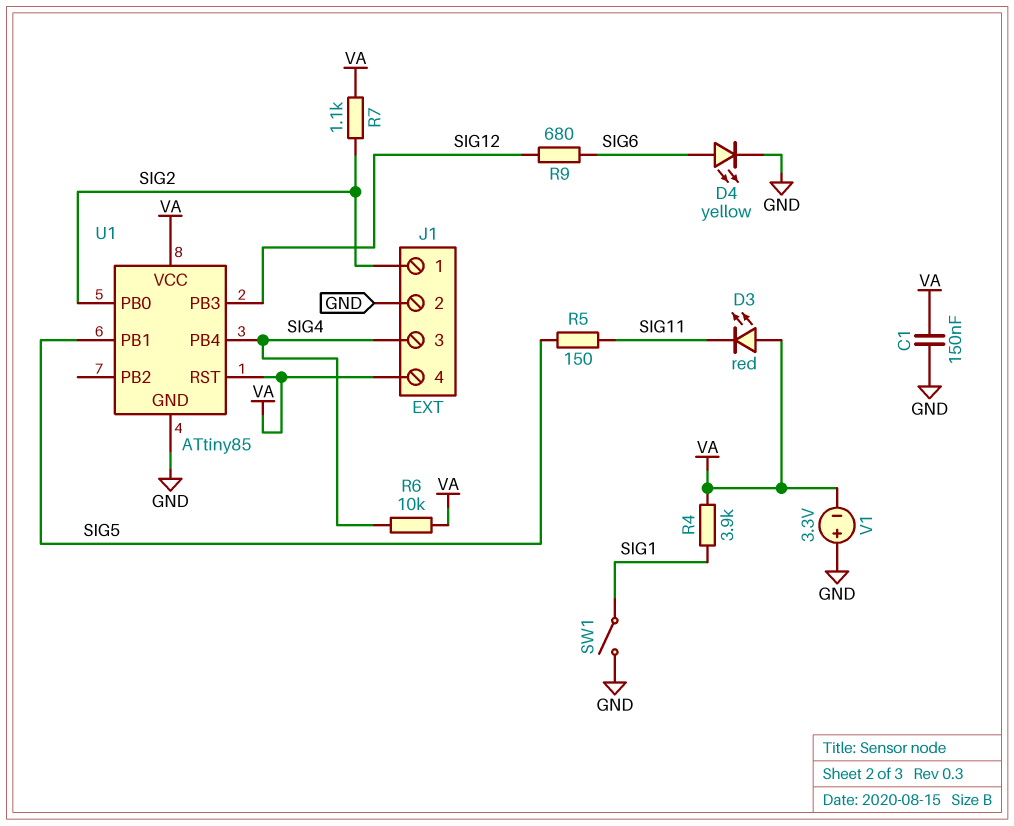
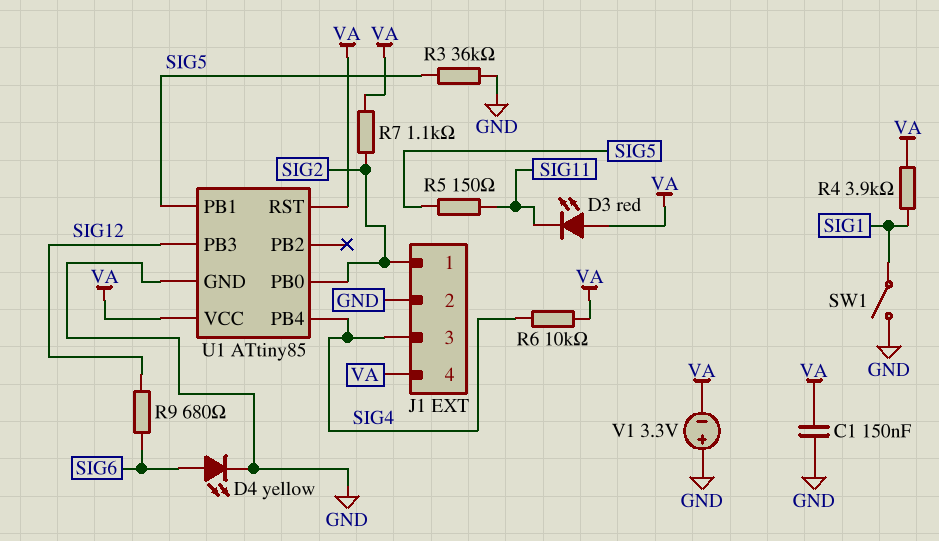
R3: none -> 36k (GND, SIG5)

